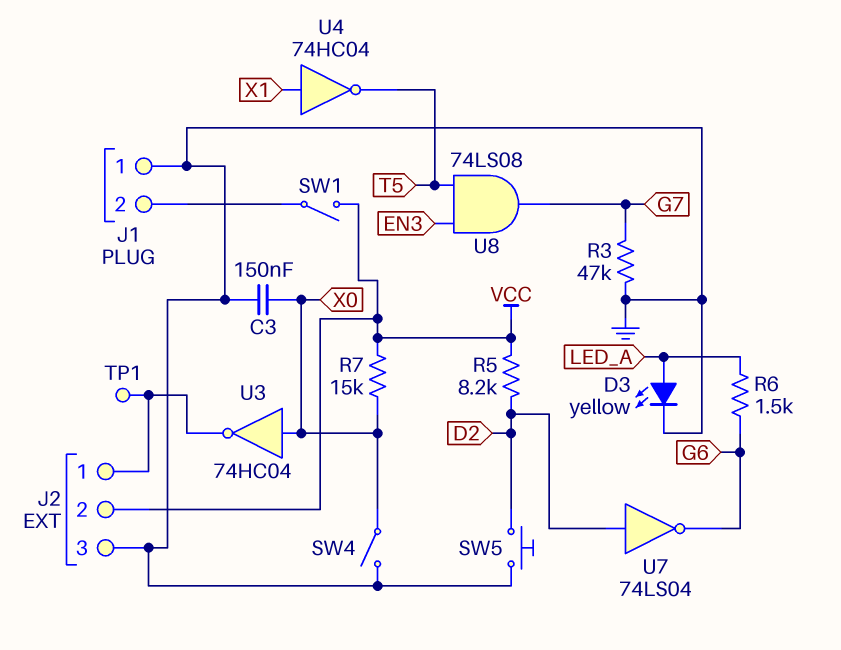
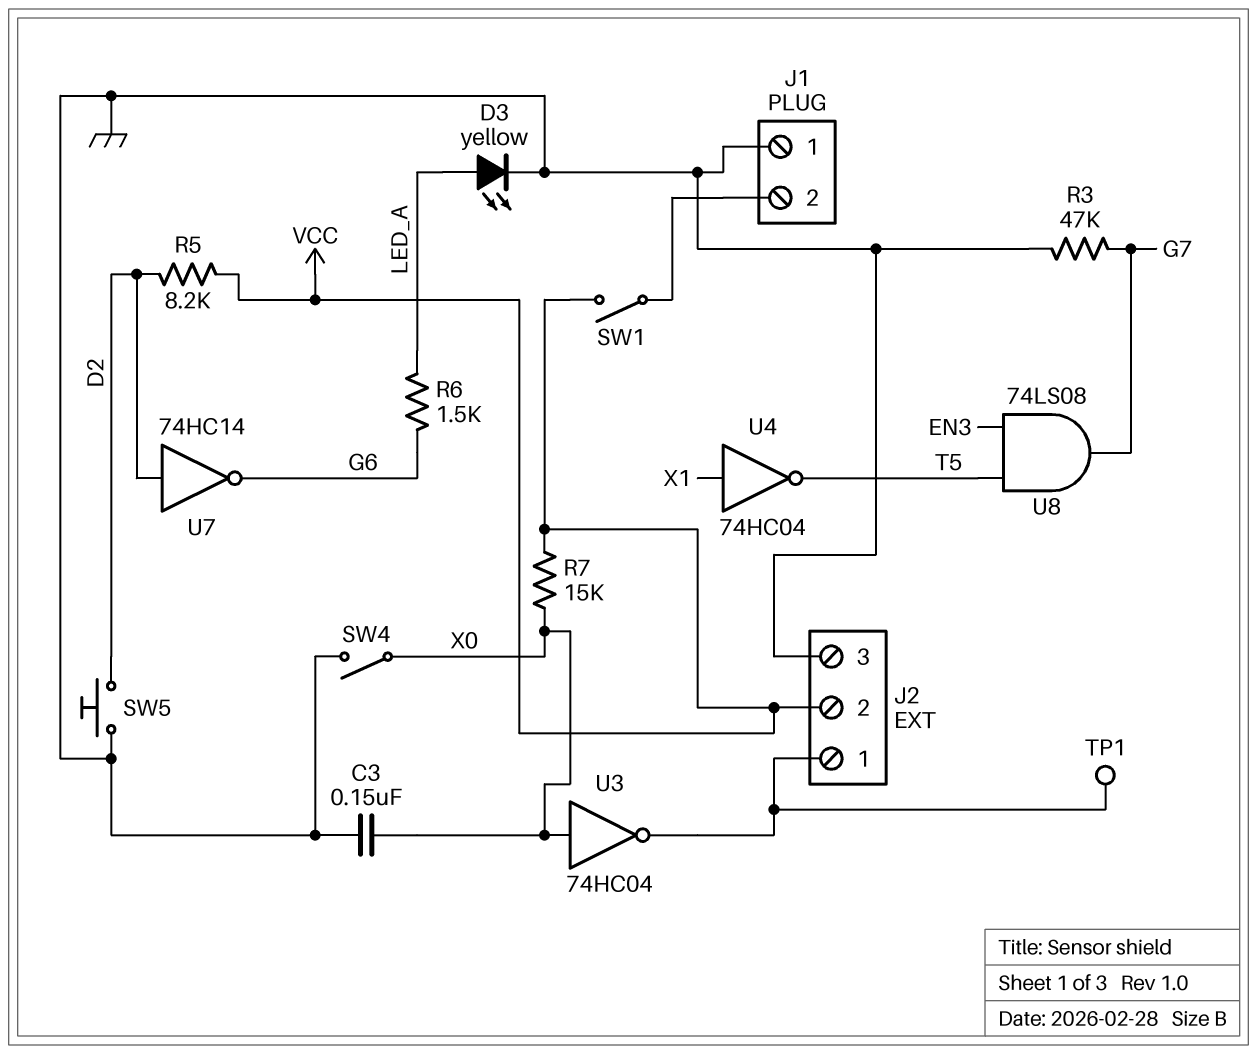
U7: NOT 74LS04 (in D2, out G6) -> NOT 74HC14 (in D2, out G6)

